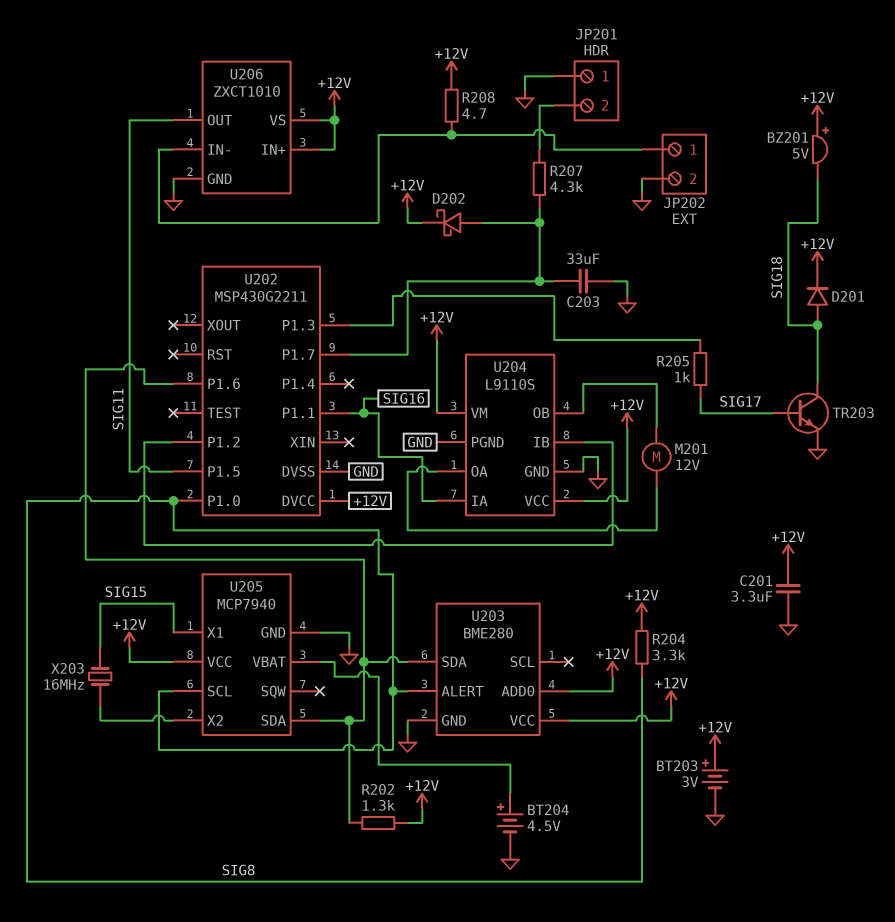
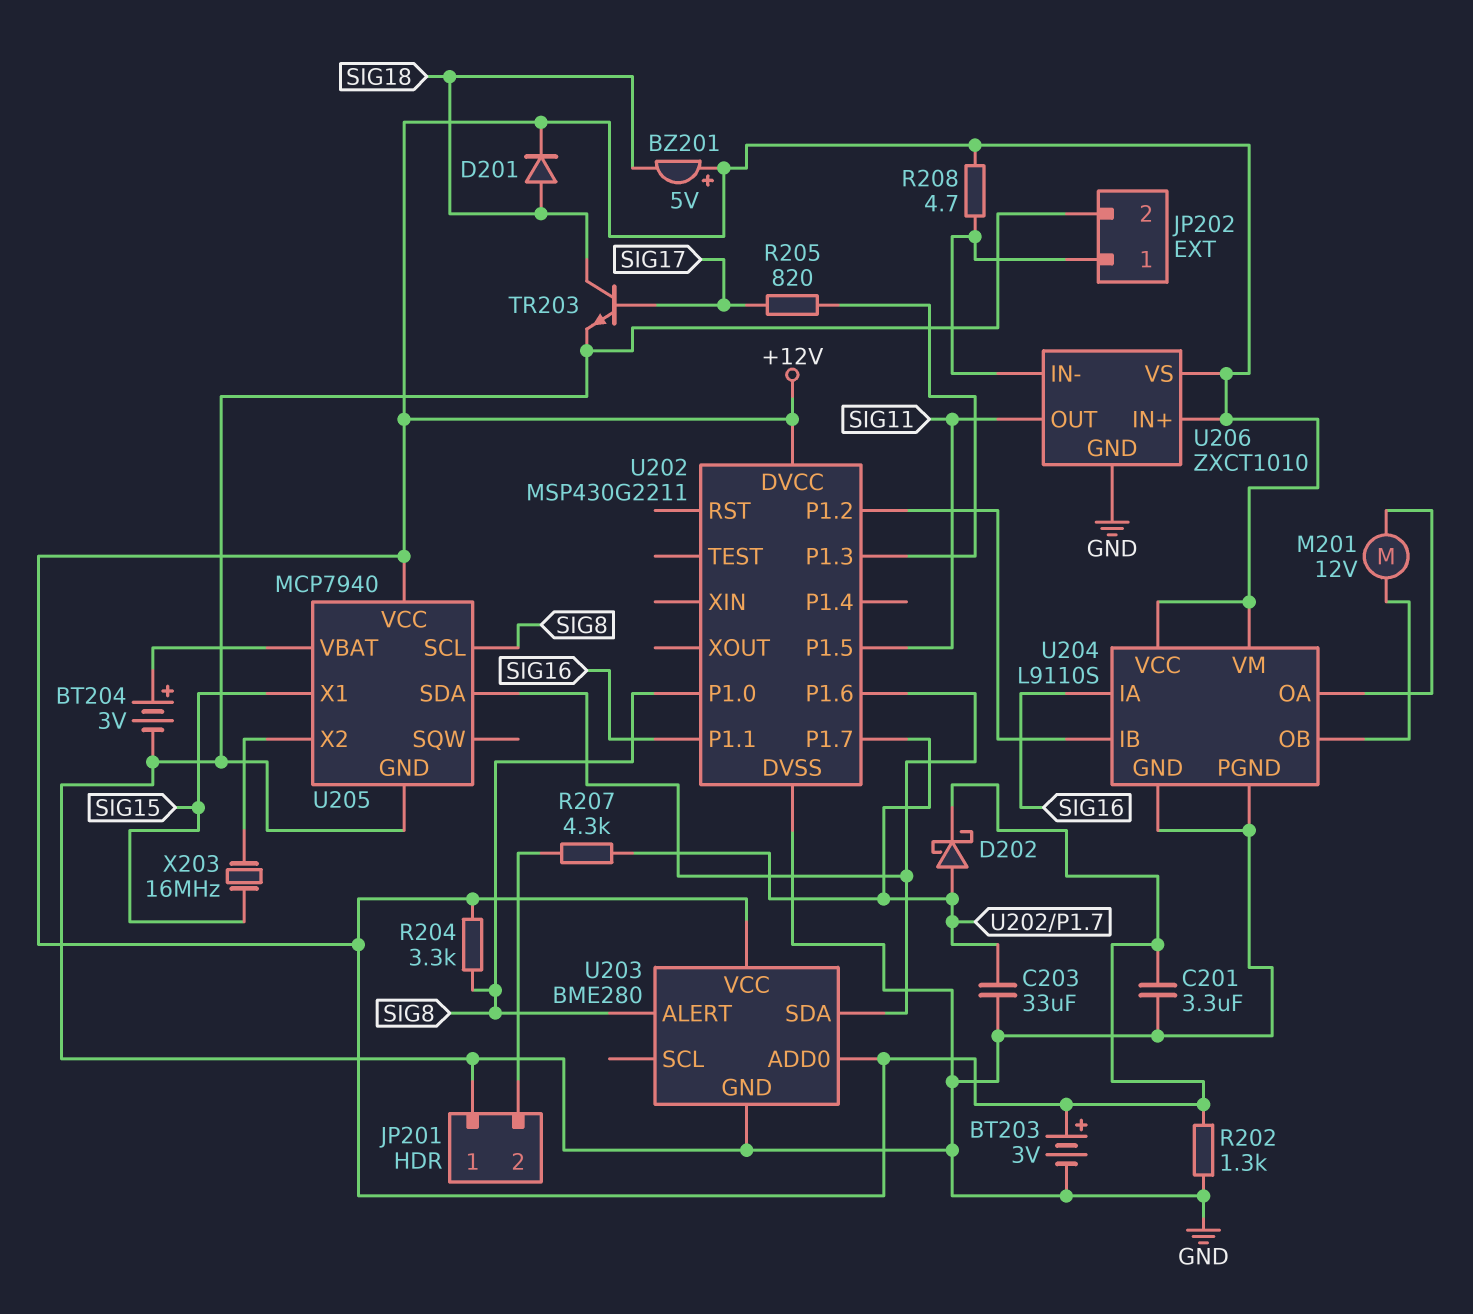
BT204: 4.5V (plus U205/VBAT, minus GND) -> 3V (plus U205/VBAT, minus GND)
R202: 1.3k (+12V, U202/P1.6) -> 1.3k (+12V, GND)
R205: 1k (SIG17, U202/P1.3) -> 820 (SIG17, U202/P1.3)

